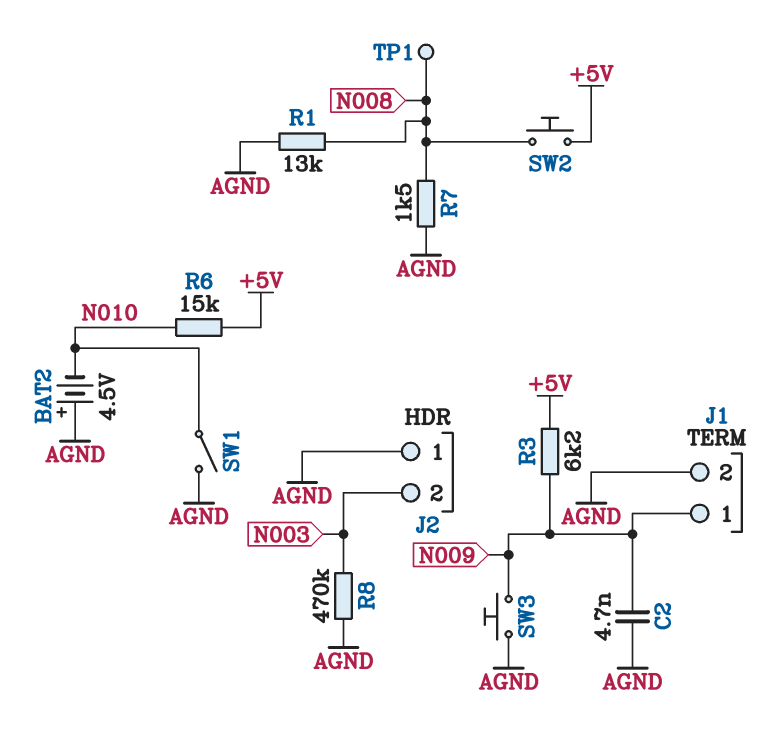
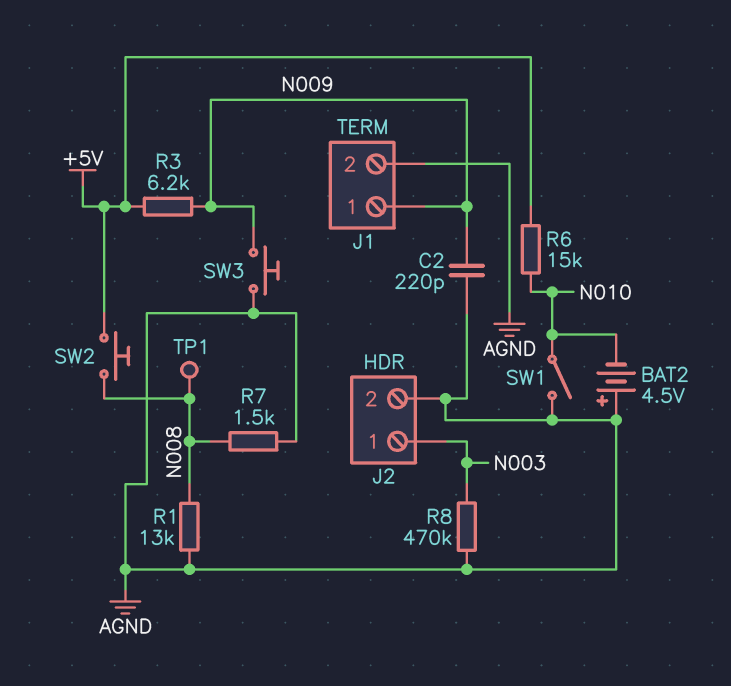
C2: 4.7nF (AGND, N009) -> 220pF (AGND, N009)
J2 pin 1: AGND -> N003
J2 pin 2: N003 -> AGND

